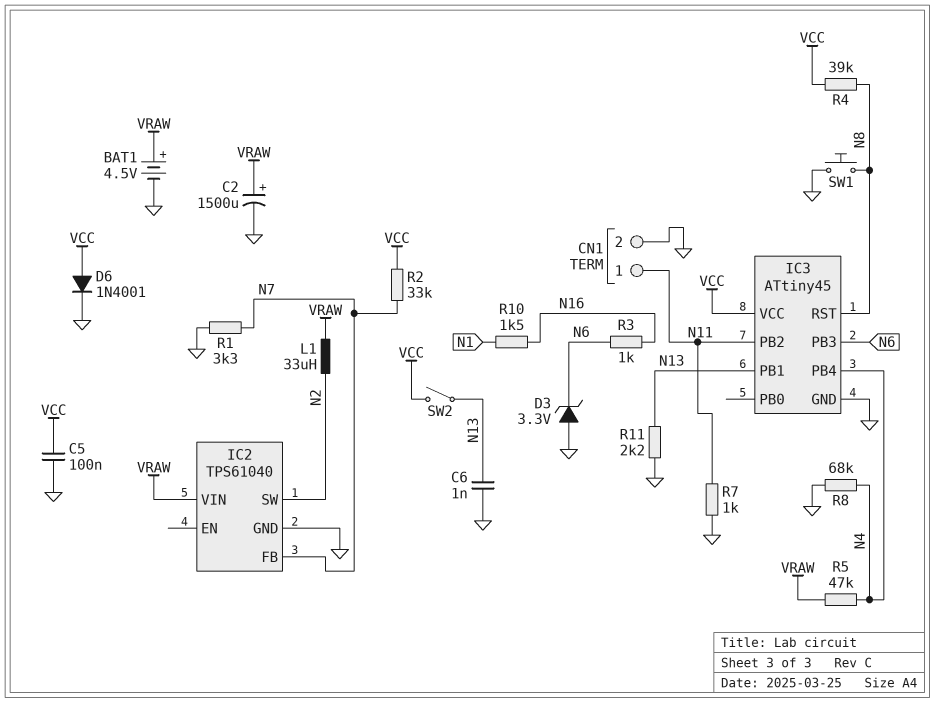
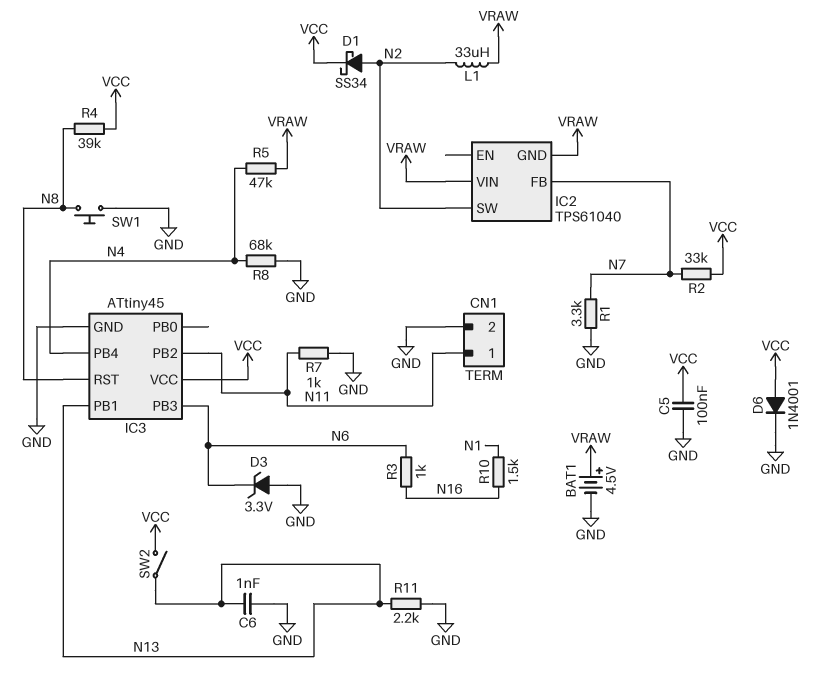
C2: 1500uF (plus VRAW, minus GND) -> none
D1: none -> schottky SS34 (A N2, K VCC)
IC2 pin GND: GND -> VRAW

